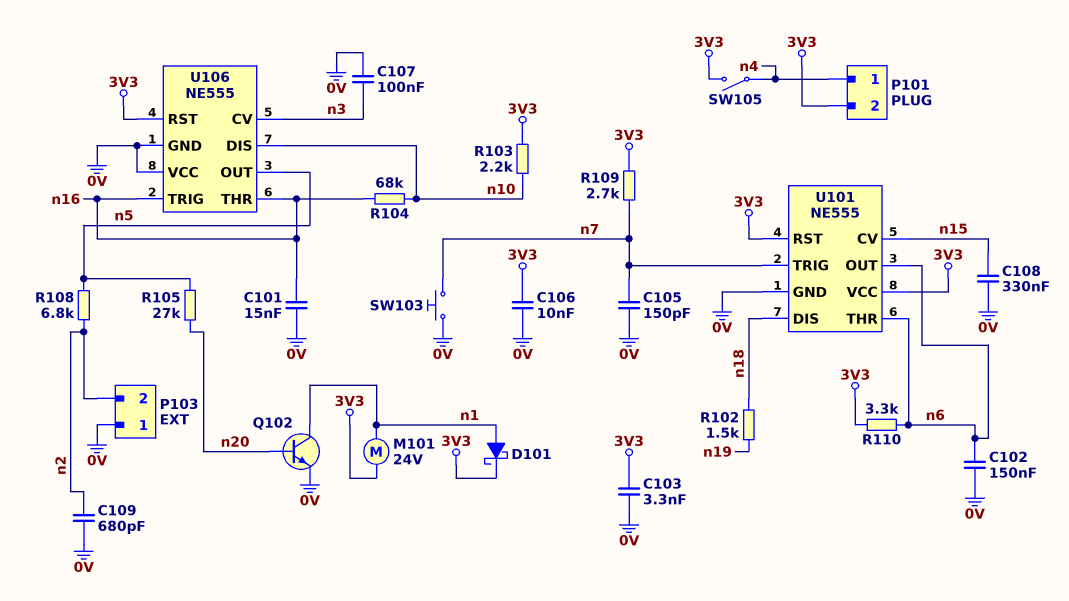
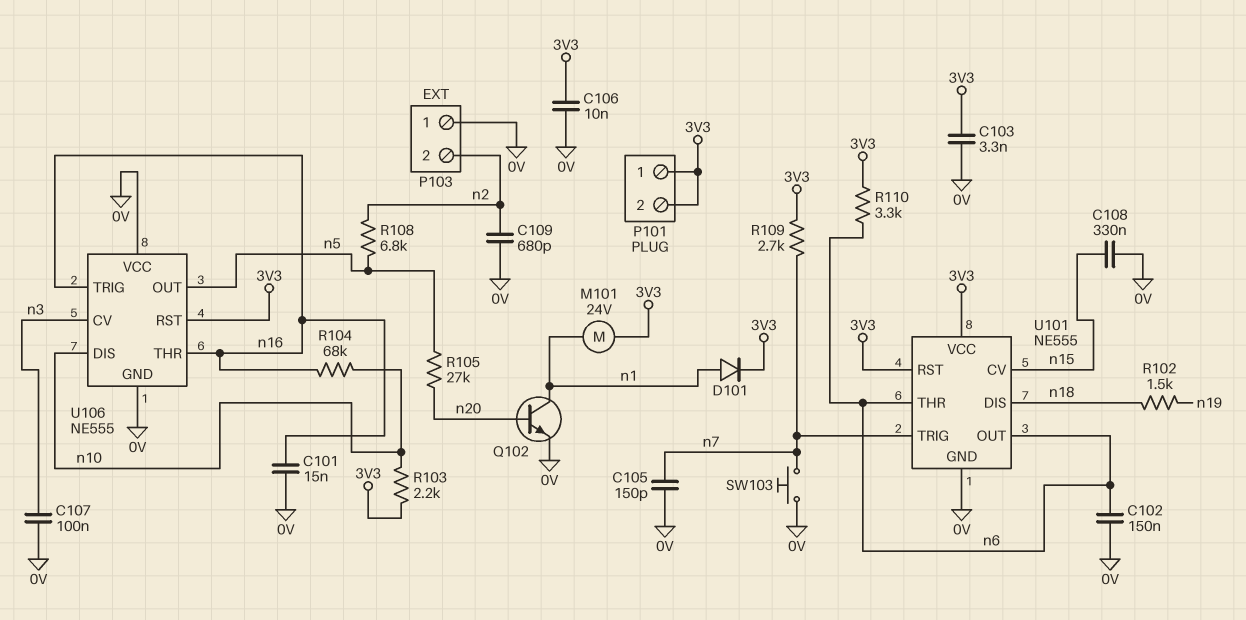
D101: schottky (A n1, K 3V3) -> diode (A n1, K 3V3)
P101 pin 1: n4 -> 3V3
SW105: switch (3V3, n4) -> none

